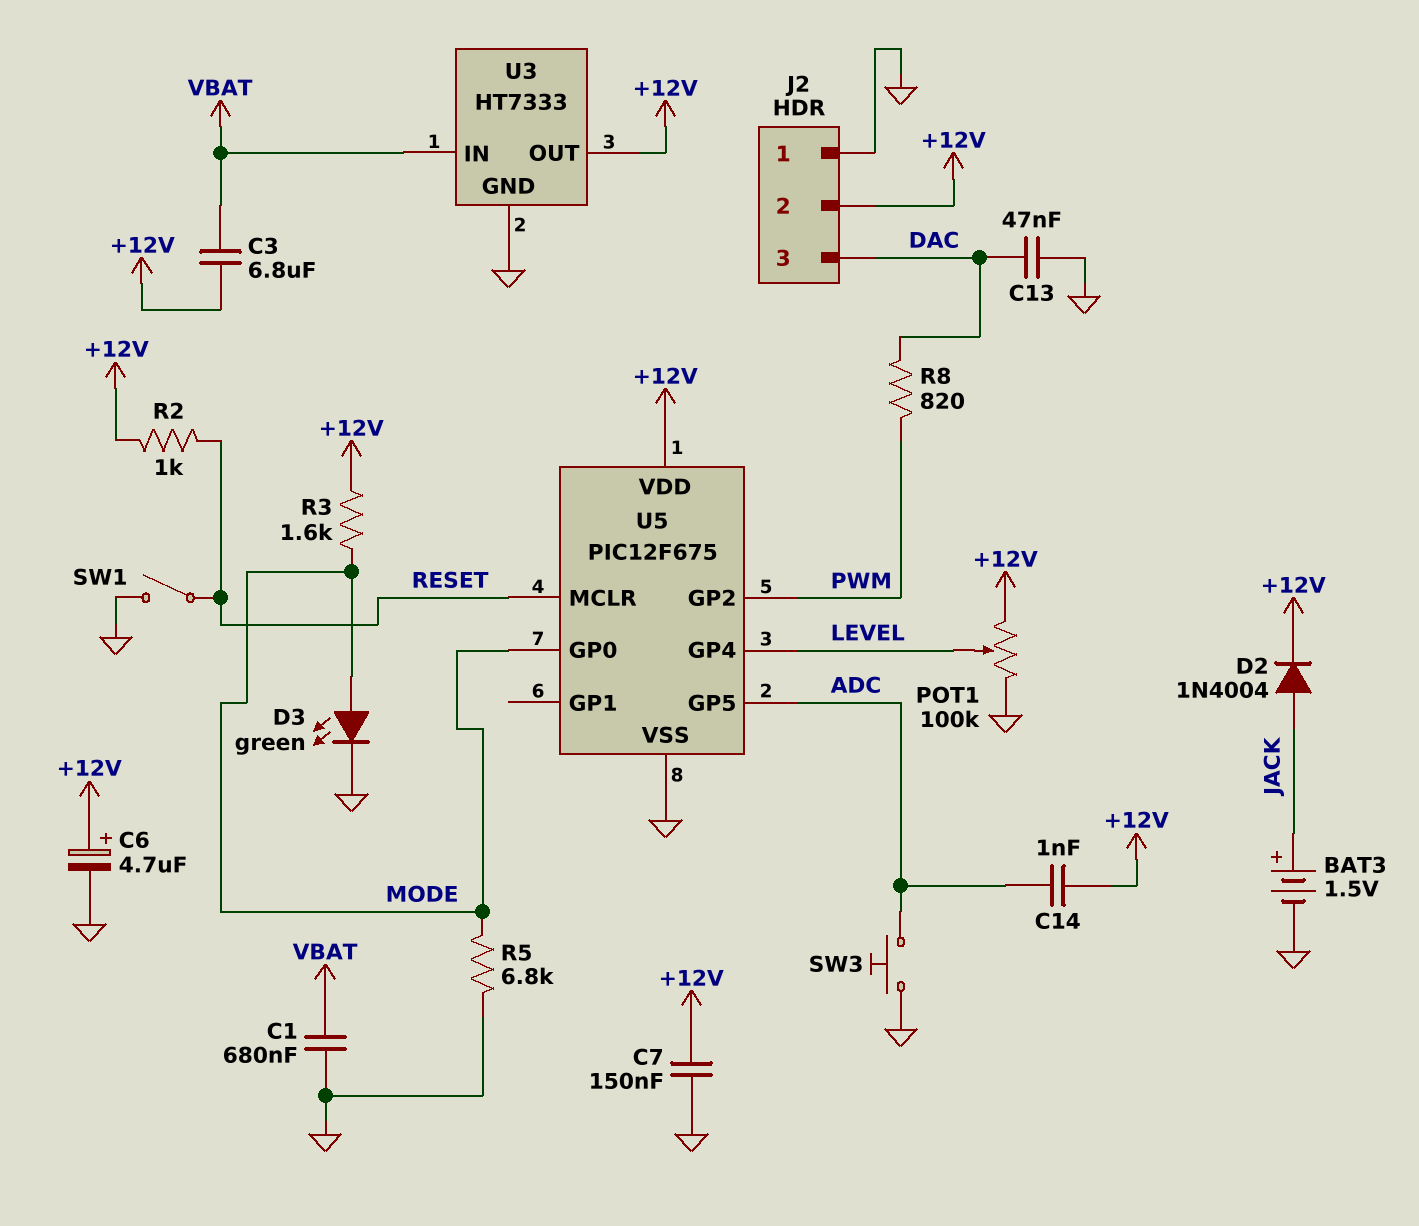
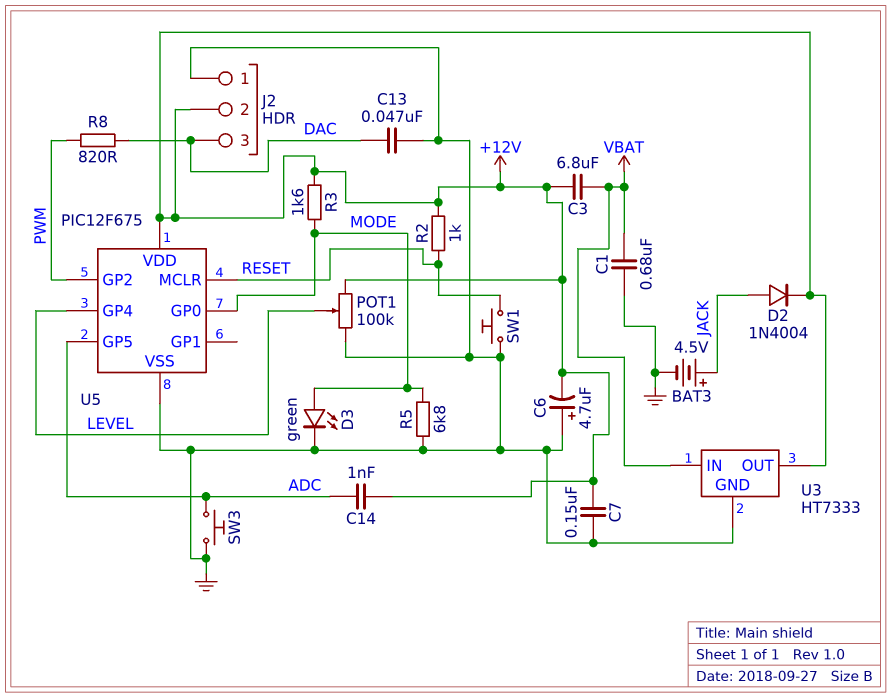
BAT3: 1.5V (plus JACK, minus GND) -> 4.5V (plus JACK, minus GND)
C6: 4.7uF (plus +12V, minus GND) -> 4.7uF (plus GND, minus +12V)
SW1: switch (GND, RESET) -> button (GND, RESET)

